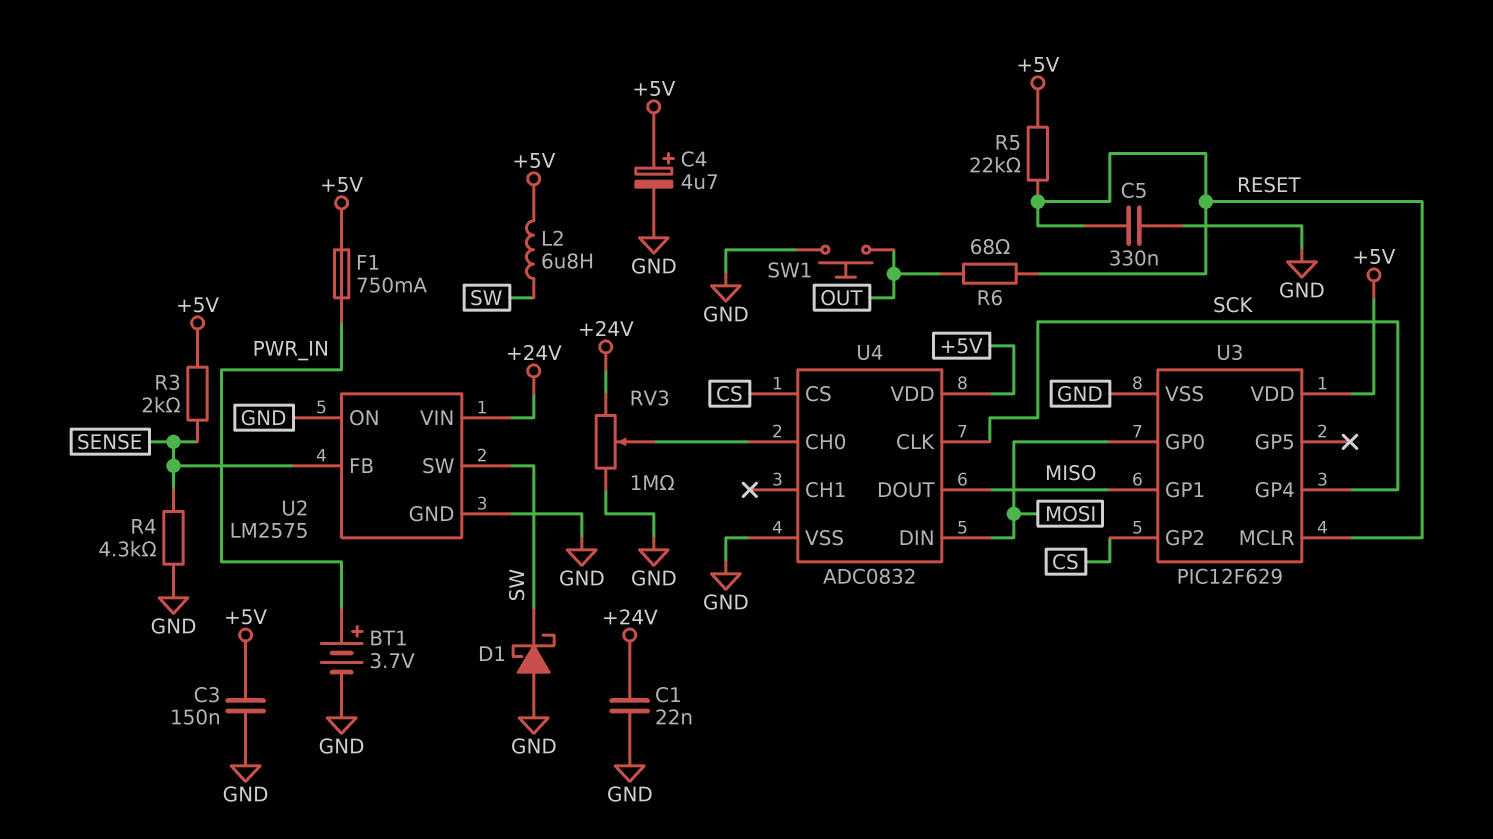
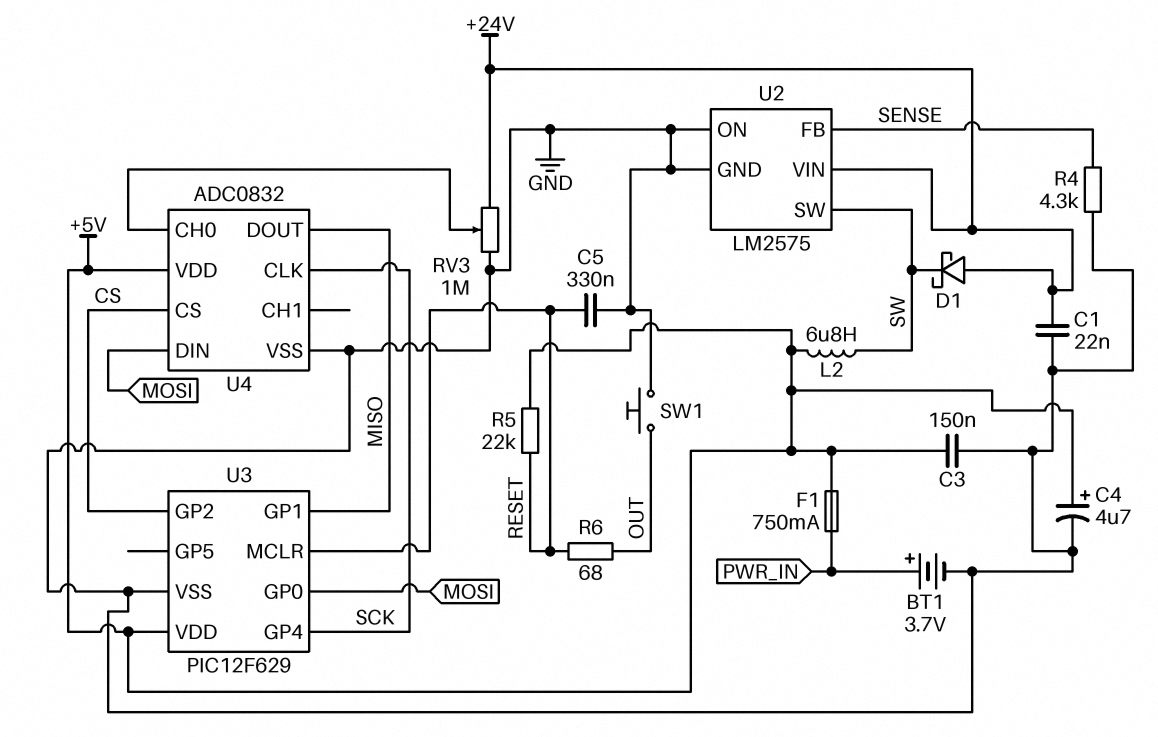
D1: schottky (A GND, K SW) -> schottky (A +24V, K SW)
R3: 2k (+5V, SENSE) -> none

